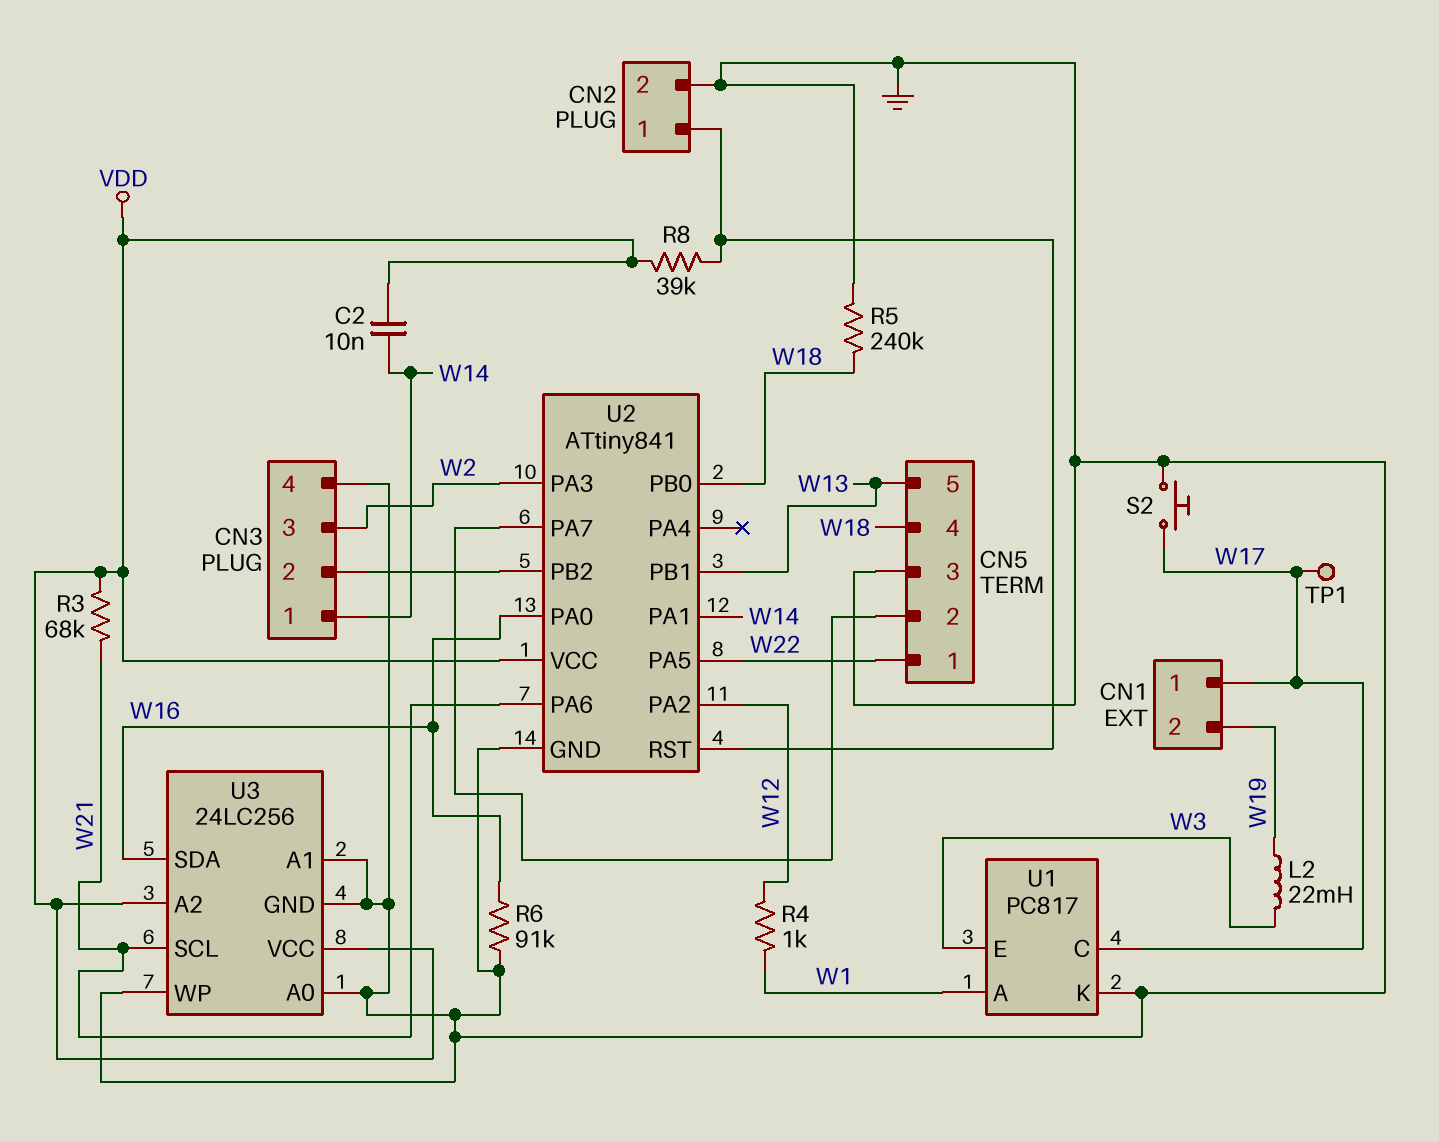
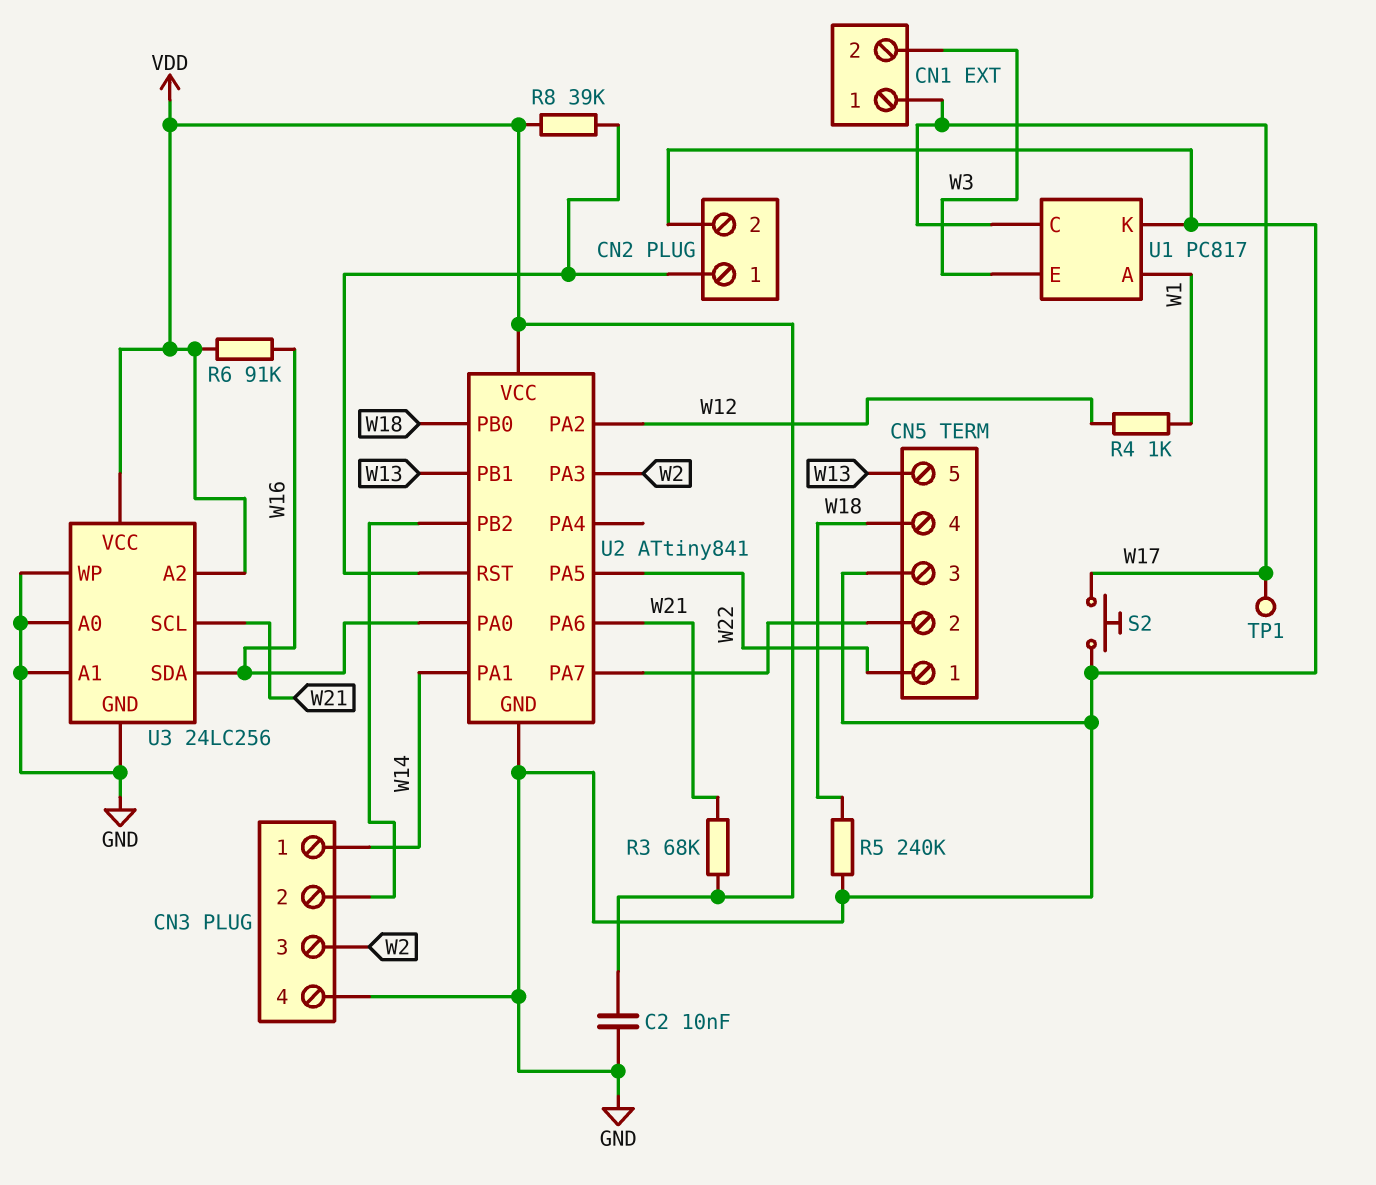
C2: 10nF (VDD, W14) -> 10nF (GND, VDD)
CN1 pin 2: W19 -> W3
L2: 22mH (W3, W19) -> none
R6: 91k (GND, W16) -> 91k (VDD, W16)

